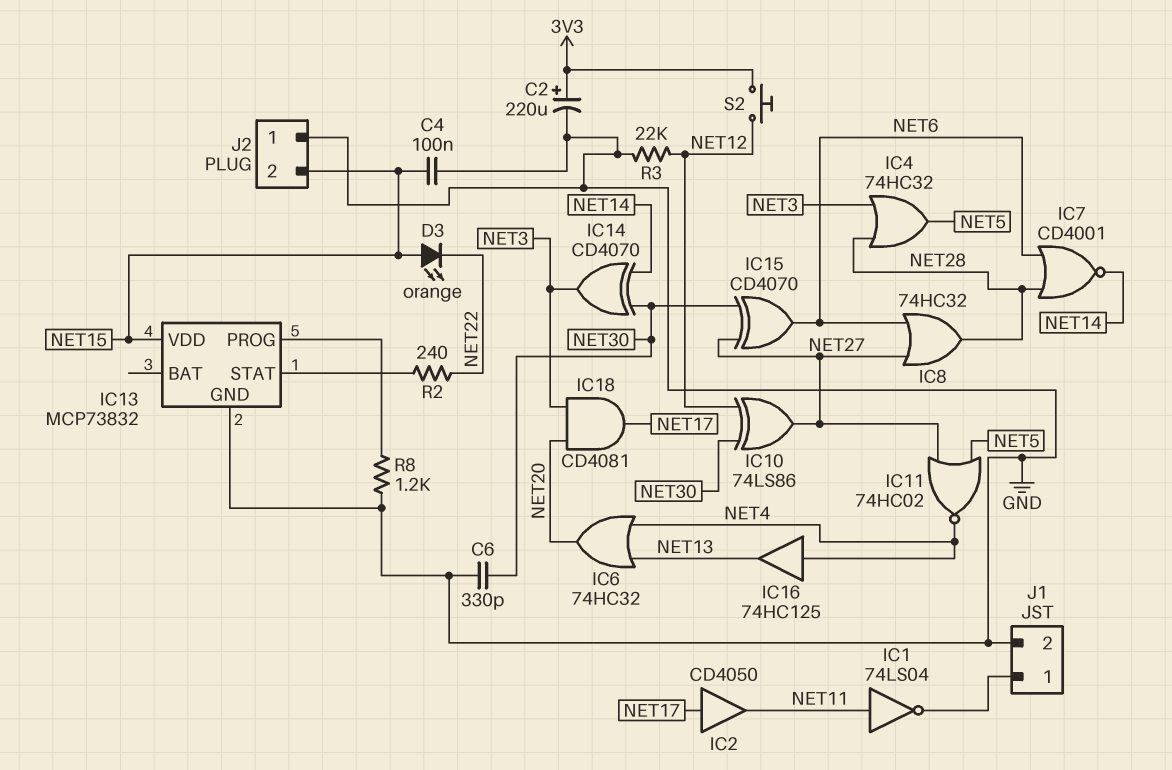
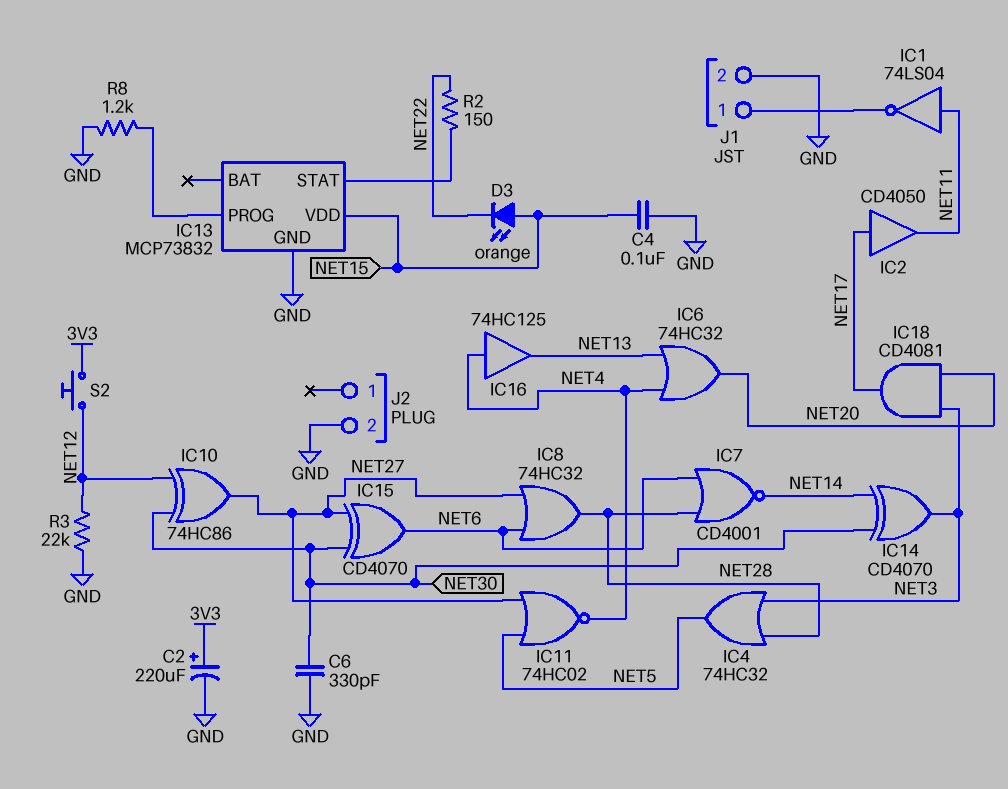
IC10: XOR 74LS86 (in NET12, in NET30, out NET27) -> XOR 74HC86 (in NET12, in NET30, out NET27)
J2 pin 1: GND -> none
J2 pin 2: NET15 -> GND
R2: 240 (IC13/STAT, NET22) -> 150 (IC13/STAT, NET22)

